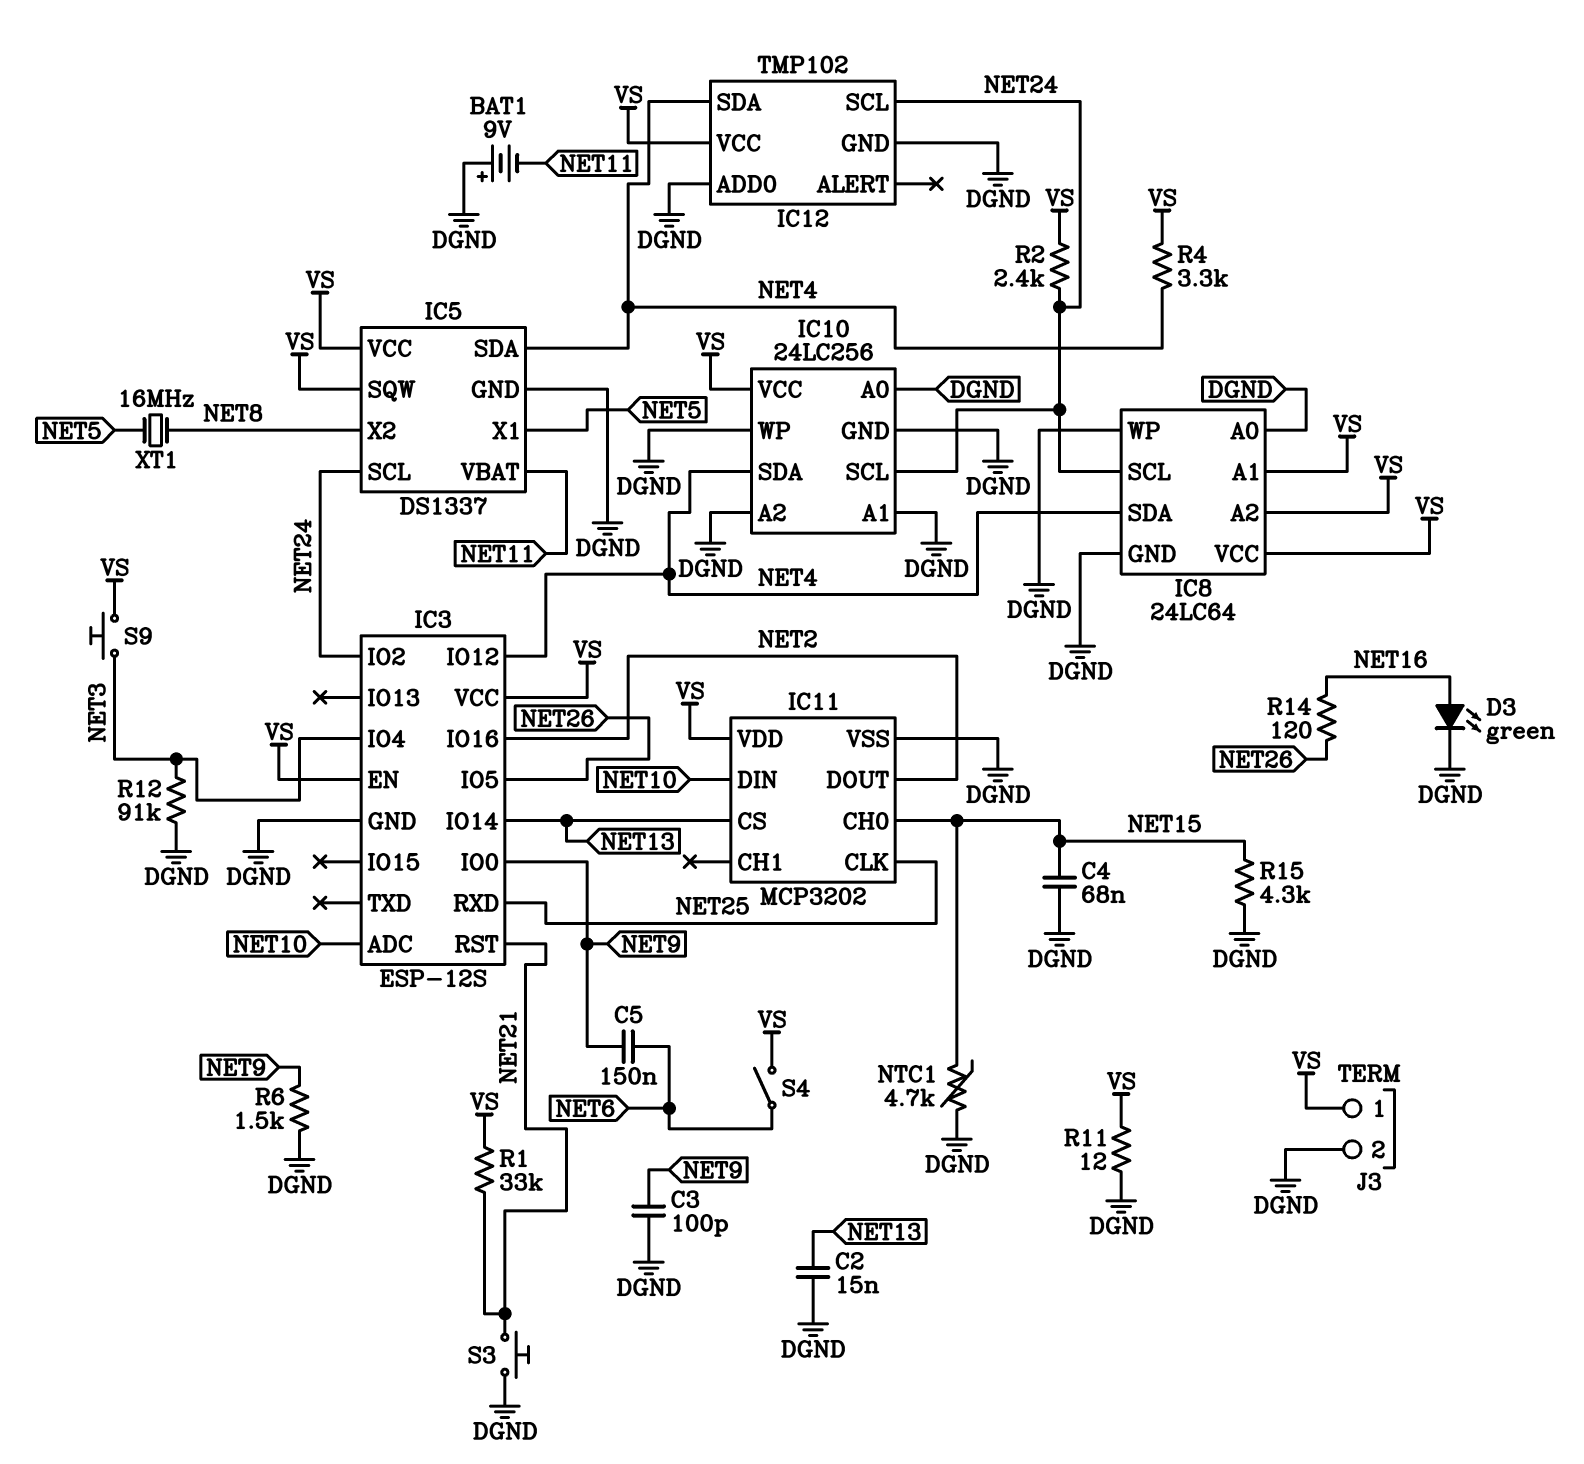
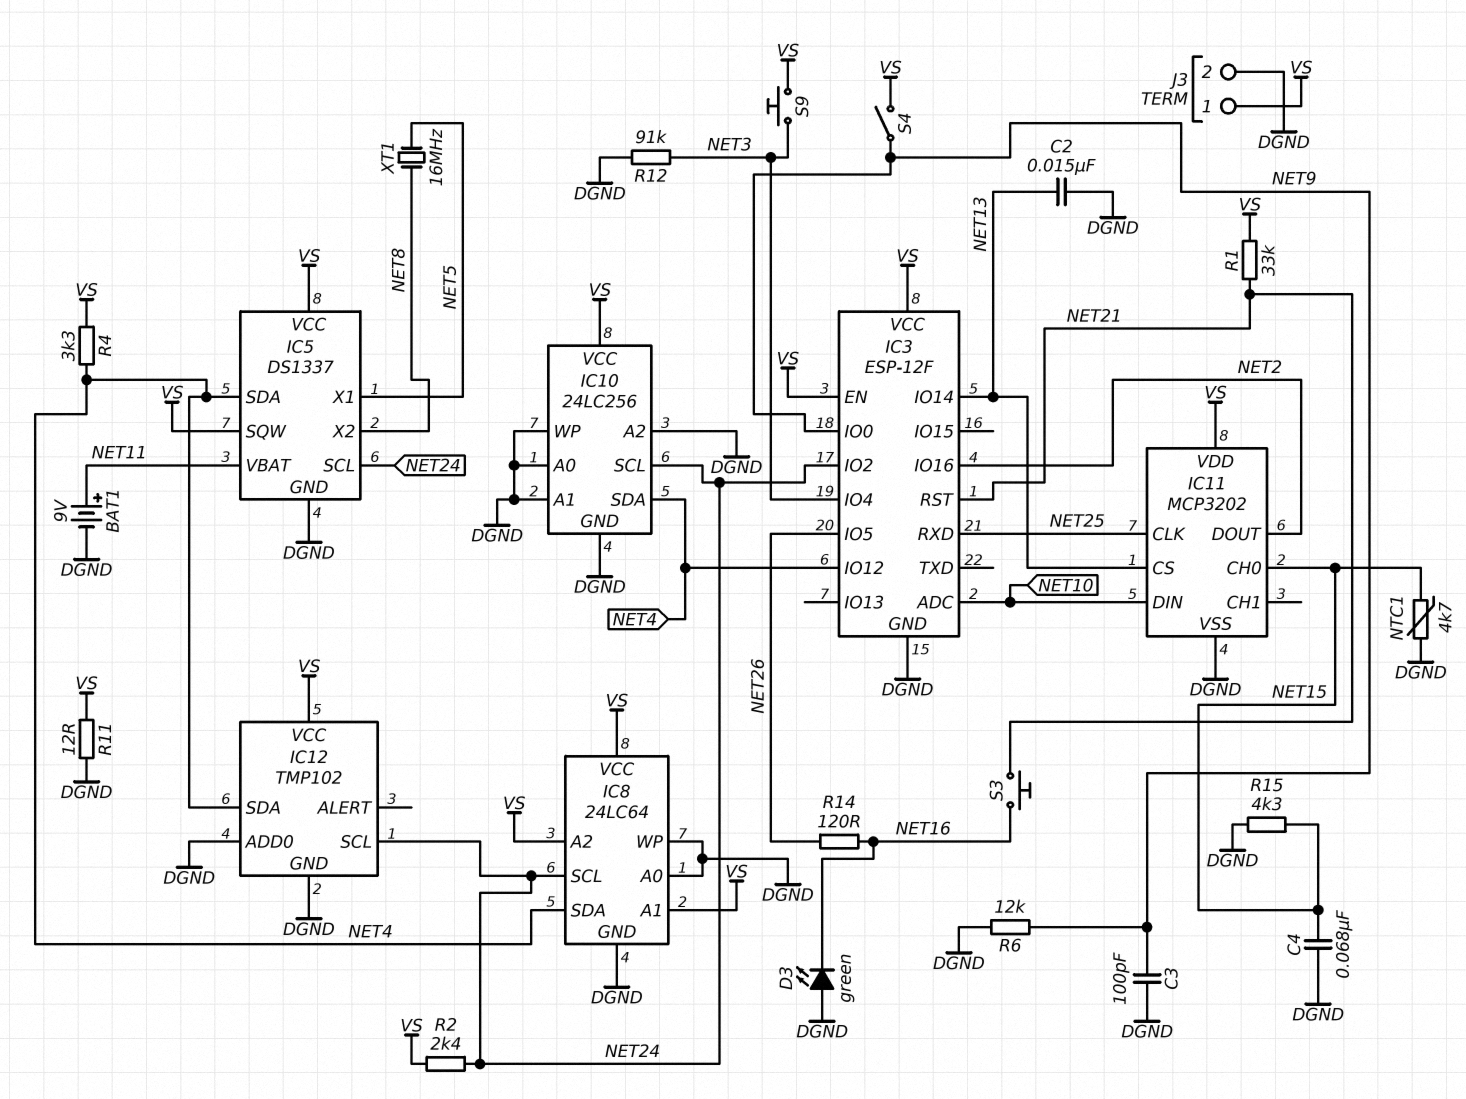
BAT1: 9V (plus DGND, minus NET11) -> 9V (plus NET11, minus DGND)
C5: 150nF (NET6, NET9) -> none
D3: LED green (A NET16, K DGND) -> LED green (A DGND, K NET16)
IC3: ESP-12S -> ESP-12F
R6: 1.5k (DGND, NET9) -> 12k (DGND, NET9)
S3: button (DGND, NET21) -> button (NET16, NET21)
S4: switch (NET6, VS) -> switch (NET9, VS)

